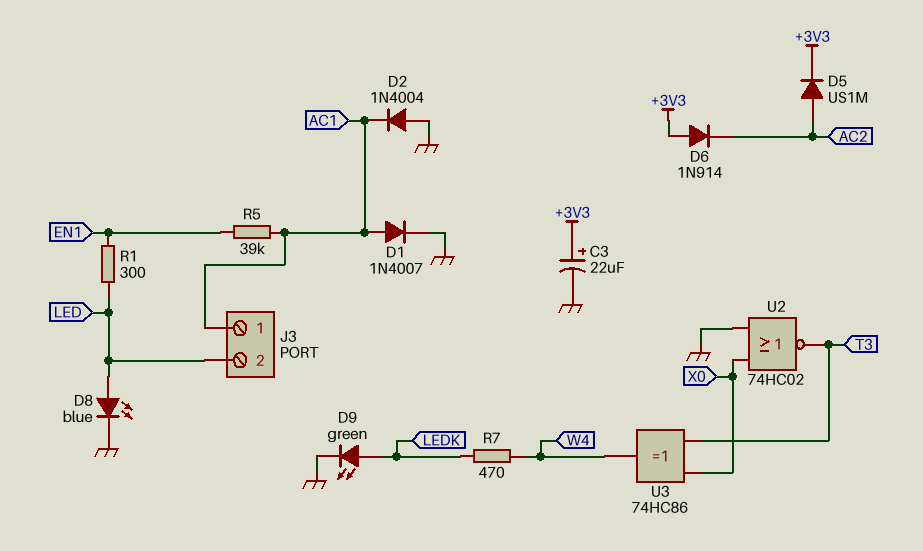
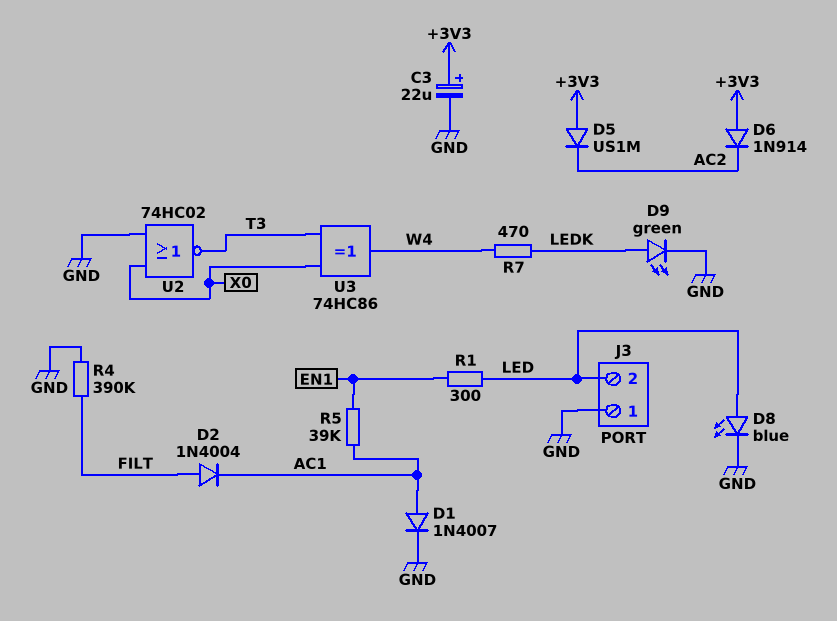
D2: diode 1N4004 (A GND, K AC1) -> diode 1N4004 (A FILT, K AC1)
D5: diode US1M (A AC2, K +3V3) -> diode US1M (A +3V3, K AC2)
J3 pin 1: AC1 -> GND
R4: none -> 390k (FILT, GND)

